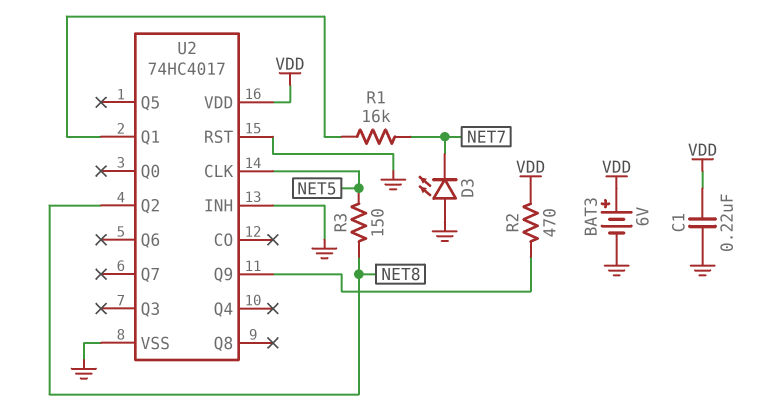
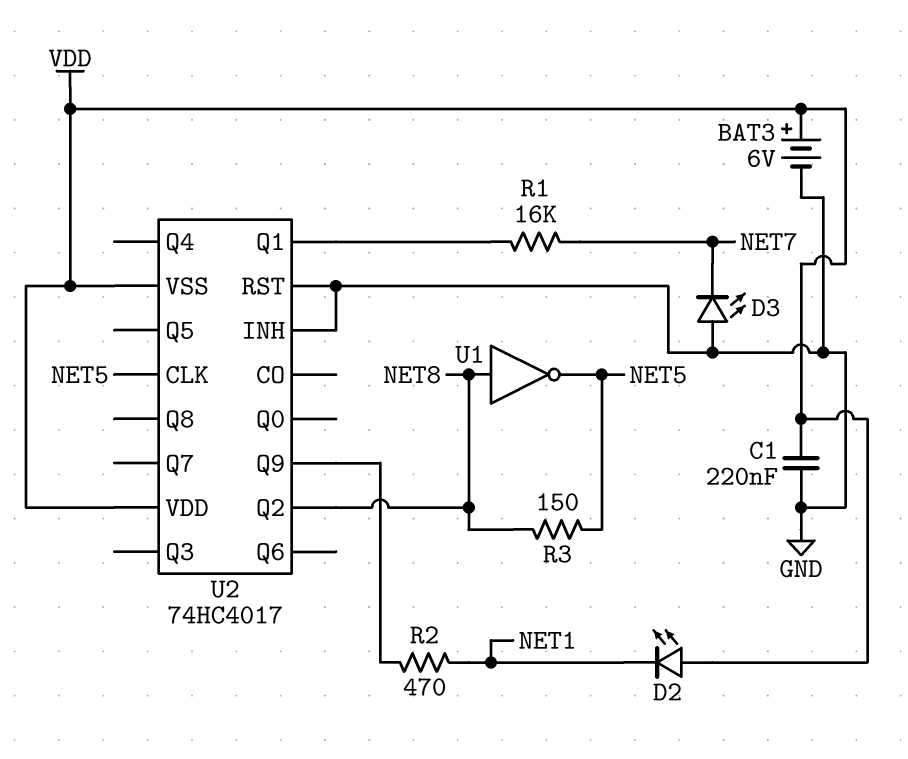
D2: none -> LED (A VDD, K NET1)
R2: 470 (U2/Q9, VDD) -> 470 (NET1, U2/Q9)
U1: none -> NOT (in NET8, out NET5)
U2 pin VSS: GND -> VDD

